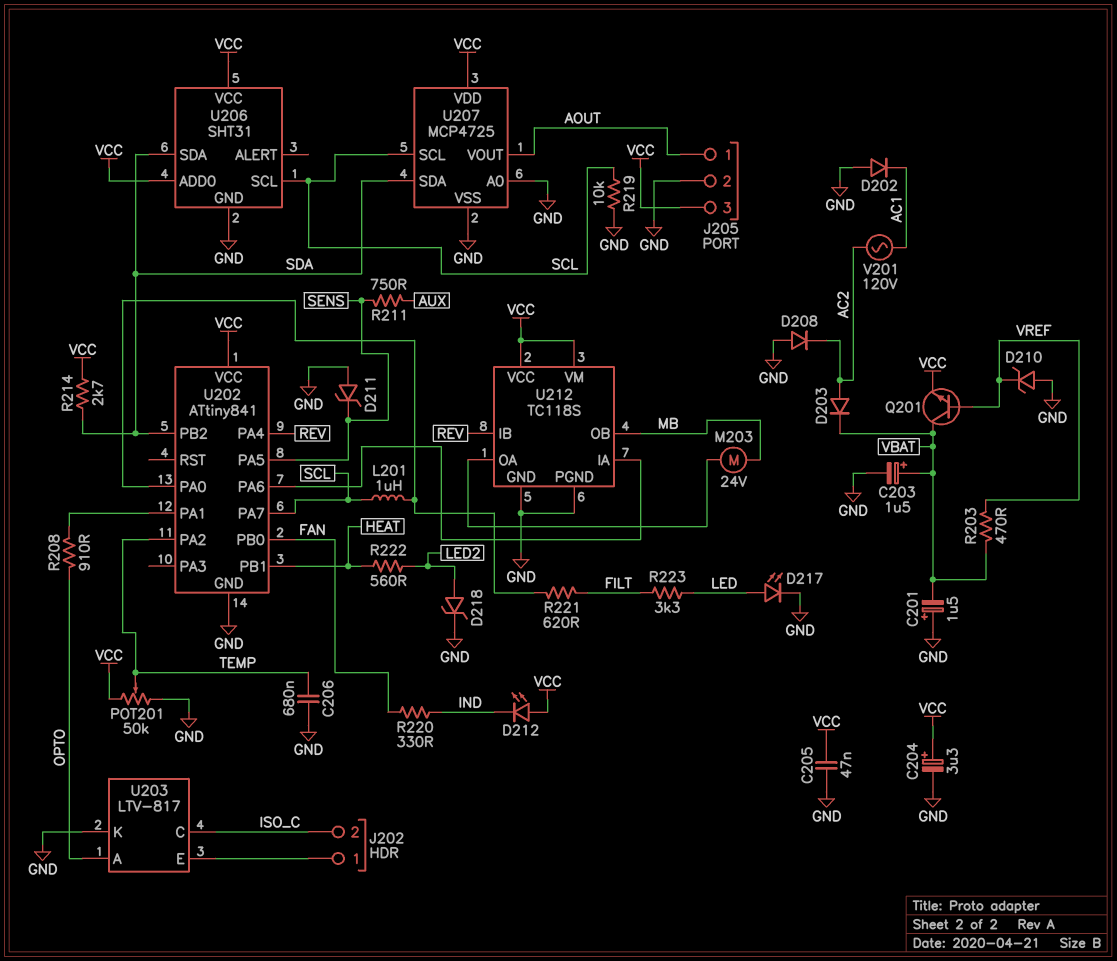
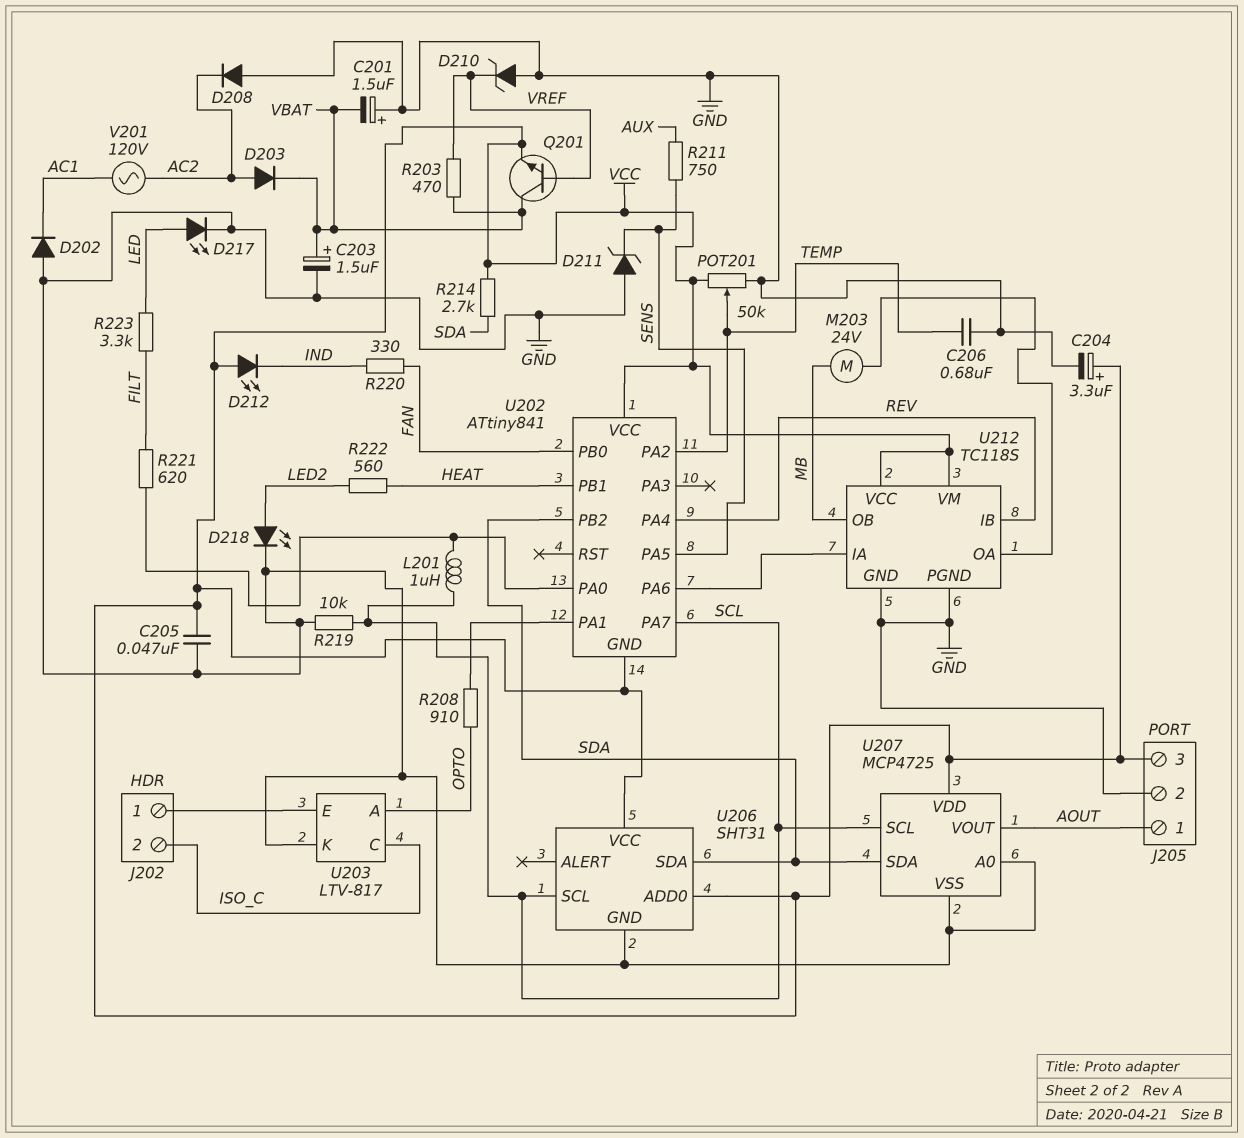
D218: zener (A LED2, K GND) -> LED (A LED2, K GND)
U202 pin GND: GND -> VCC

